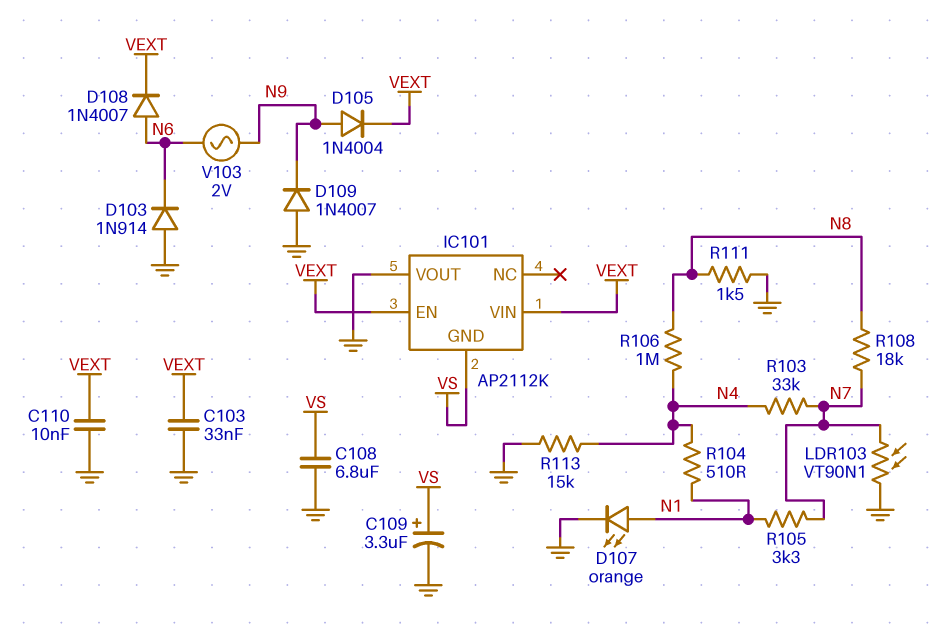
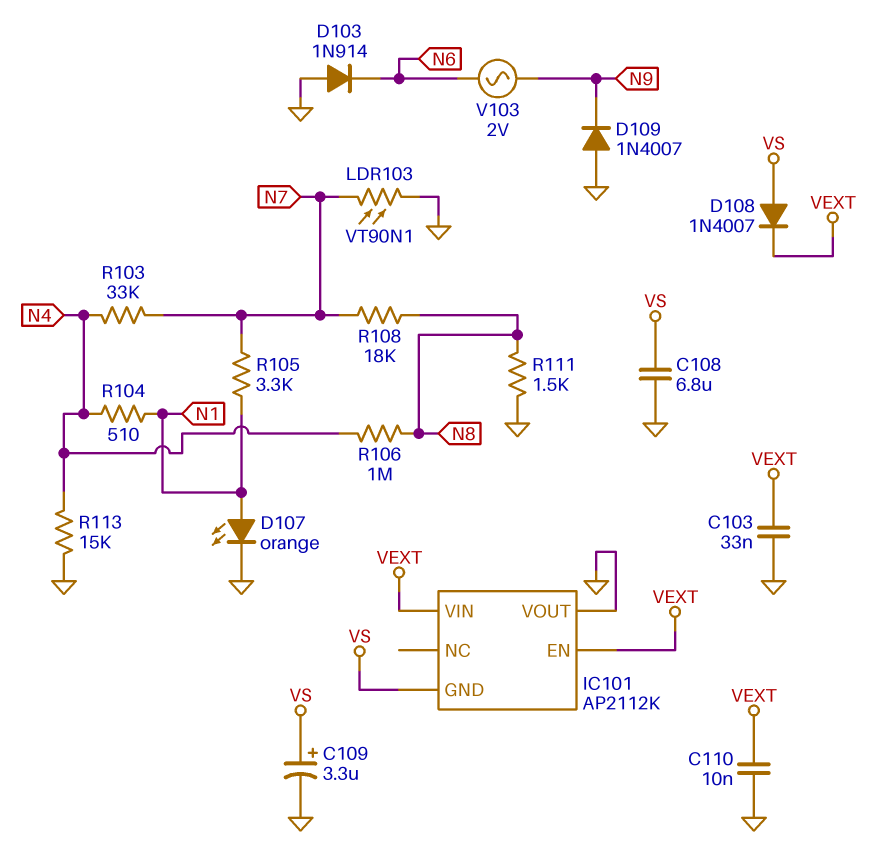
D105: diode 1N4004 (A N9, K VEXT) -> none
D108: diode 1N4007 (A N6, K VEXT) -> diode 1N4007 (A VS, K VEXT)

